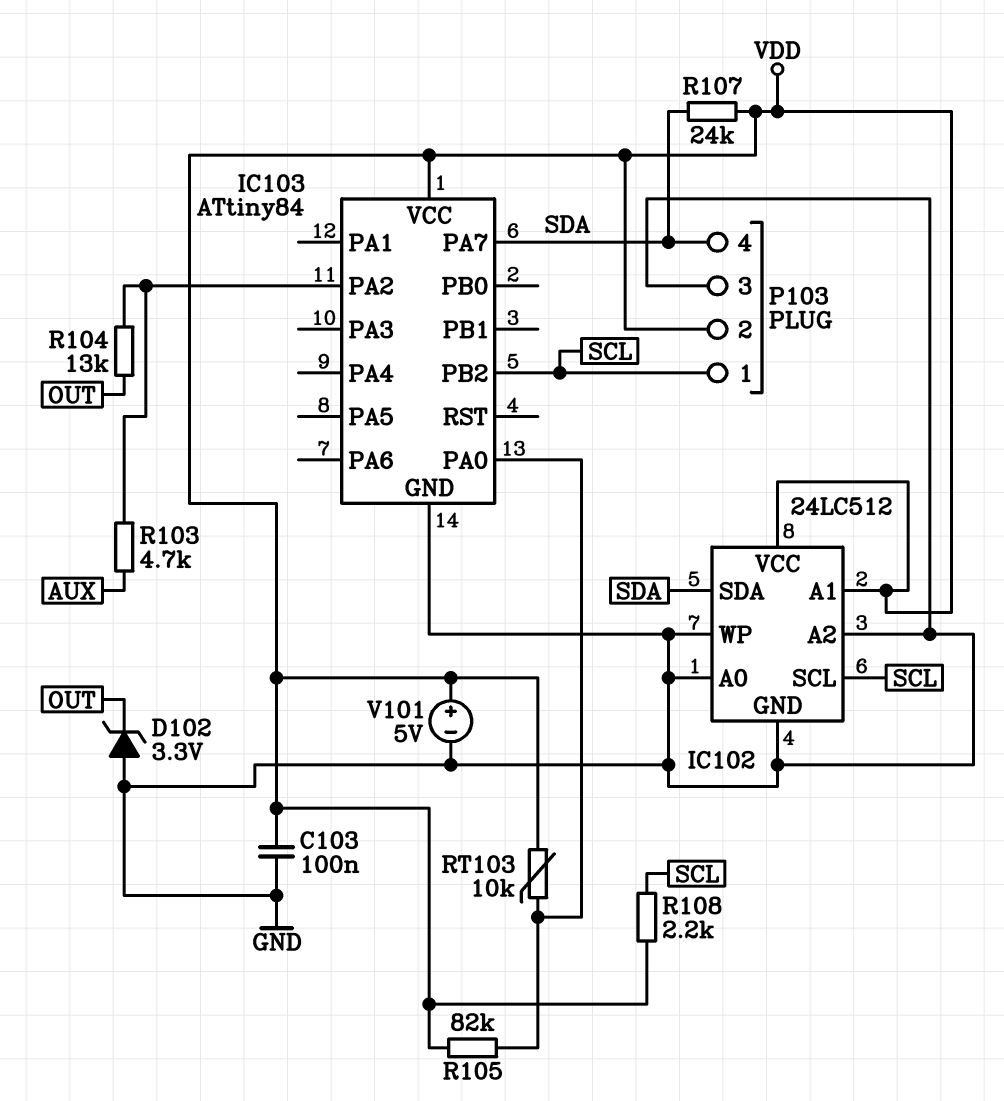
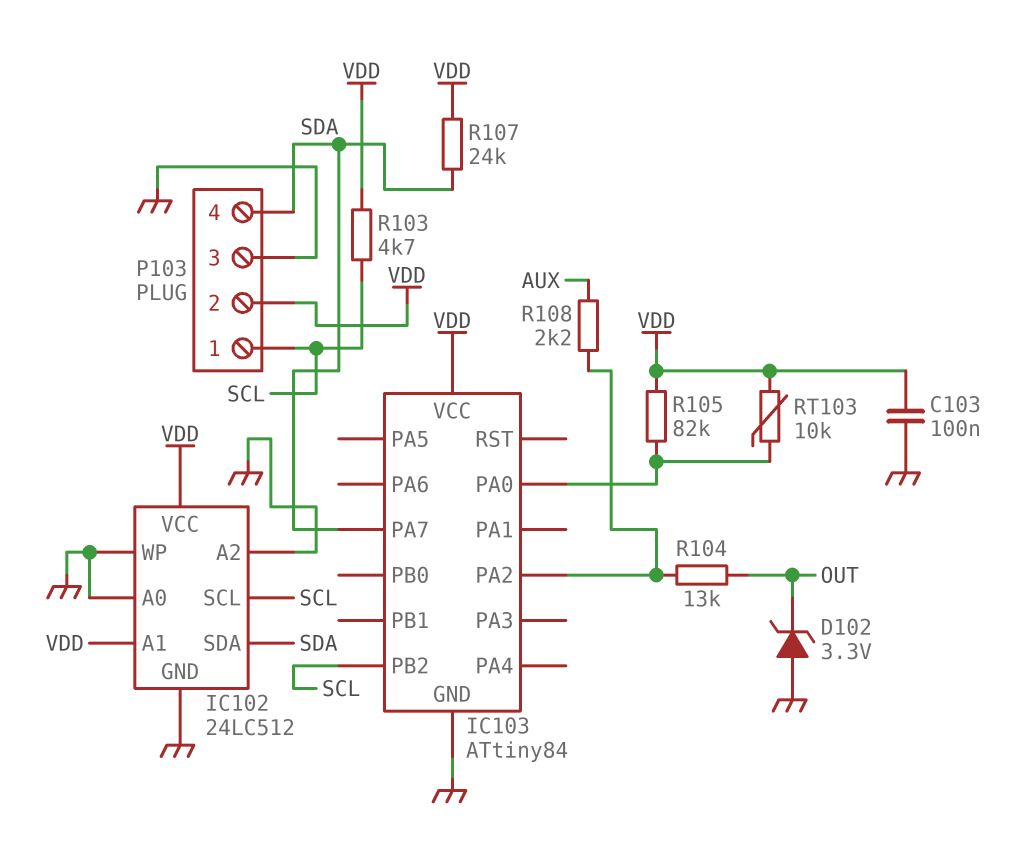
R103: 4.7k (AUX, IC103/PA2) -> 4.7k (SCL, VDD)
R108: 2.2k (SCL, VDD) -> 2.2k (AUX, IC103/PA2)
V101: 5V (plus VDD, minus GND) -> none

